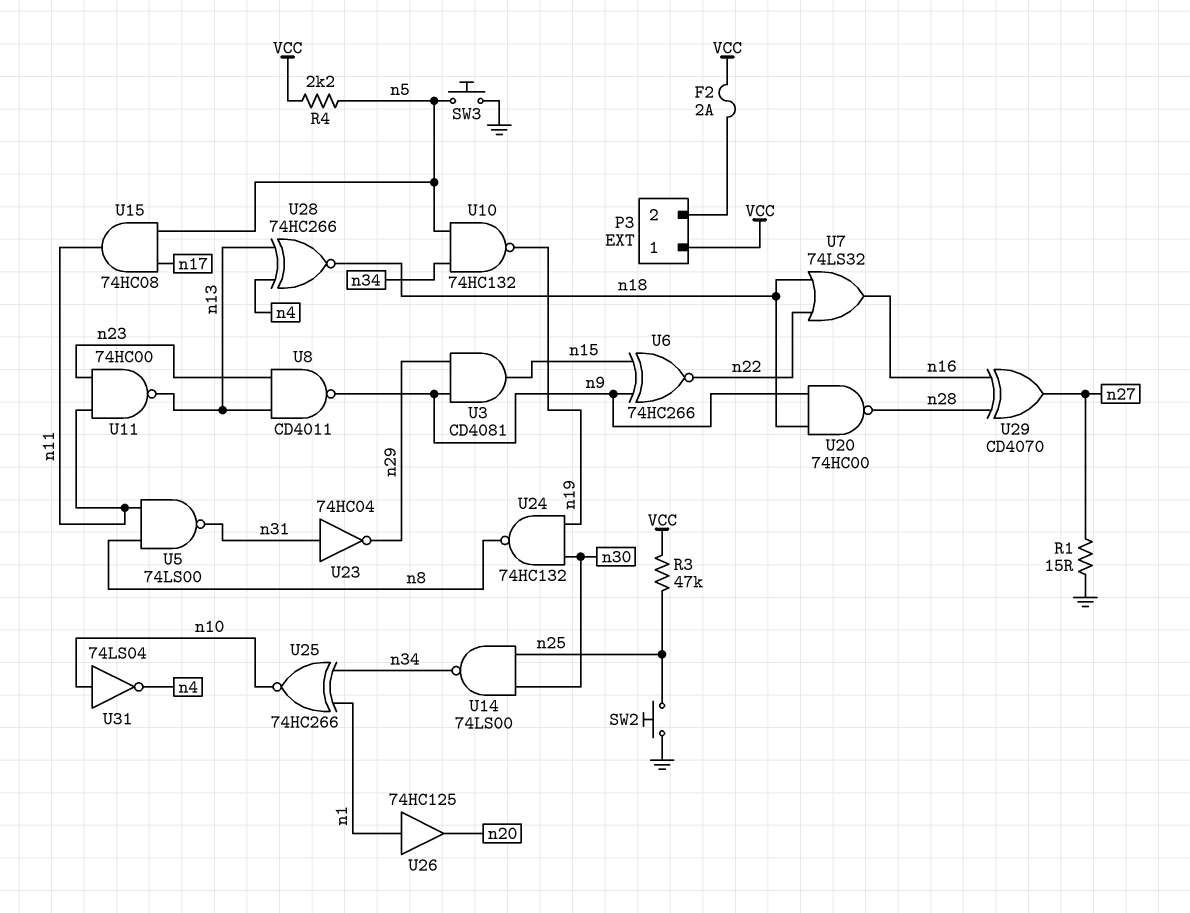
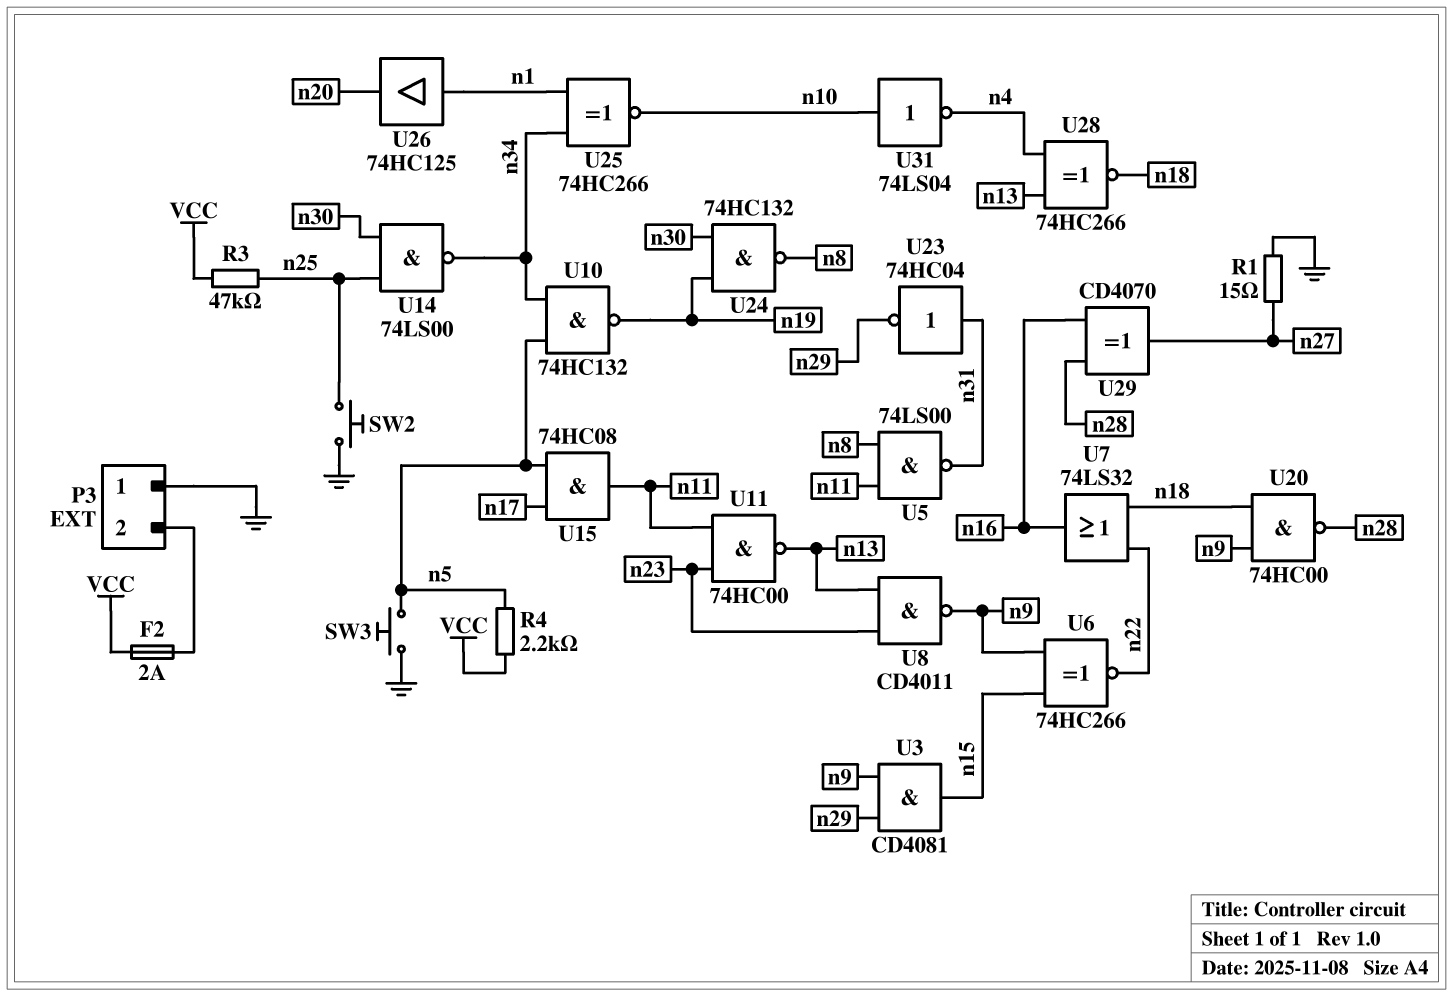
P3 pin 1: VCC -> GND

